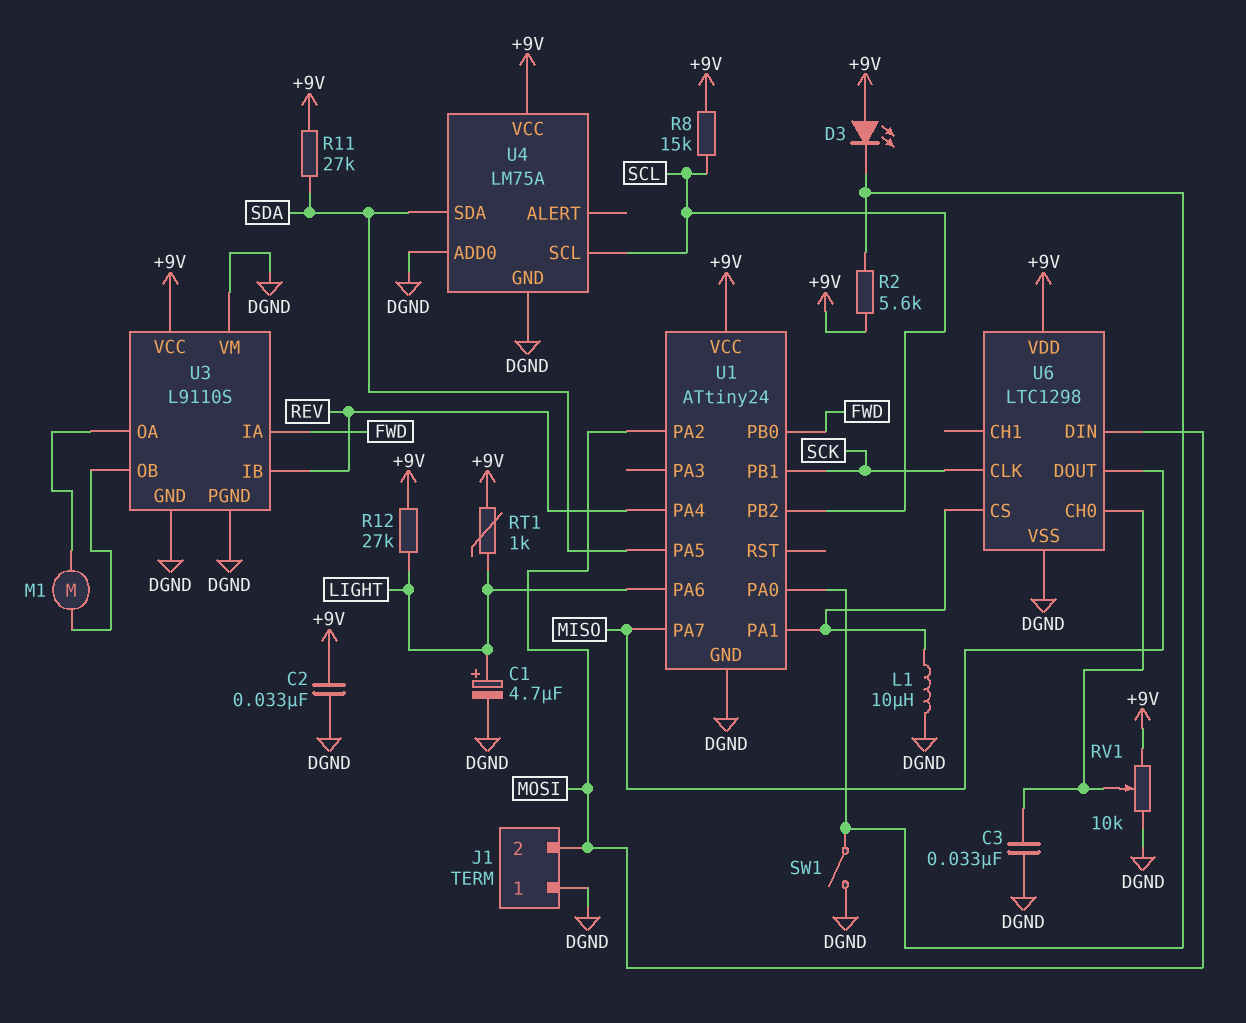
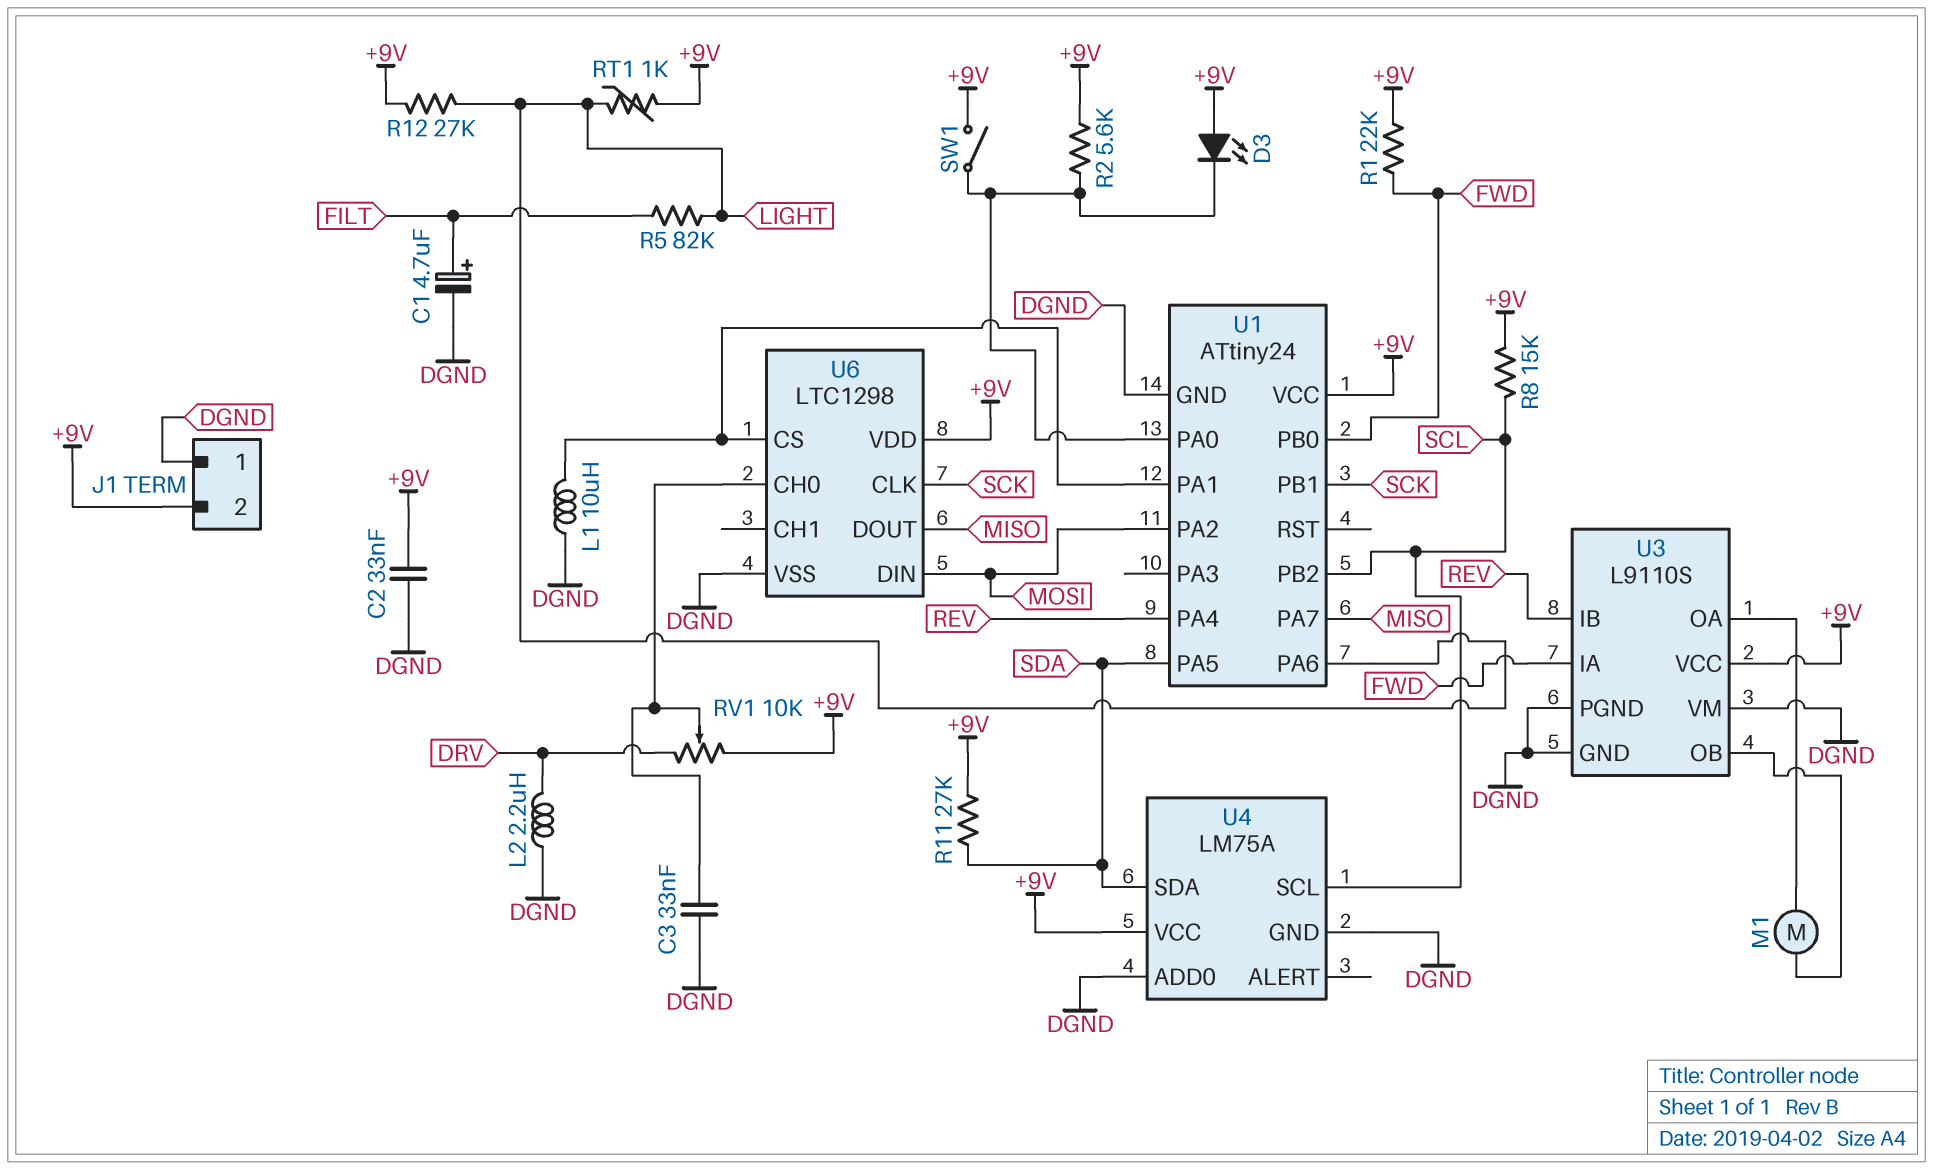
C1: 4.7uF (plus LIGHT, minus DGND) -> 4.7uF (plus FILT, minus DGND)
J1 pin 2: MOSI -> +9V
L2: none -> 2.2uH (DGND, DRV)
R1: none -> 22k (+9V, FWD)
R5: none -> 82k (FILT, LIGHT)
RV1: 10k (+9V, DGND, wiper U6/CH0) -> 10k (+9V, DRV, wiper U6/CH0)
SW1: switch (DGND, U1/PA0) -> switch (+9V, U1/PA0)

